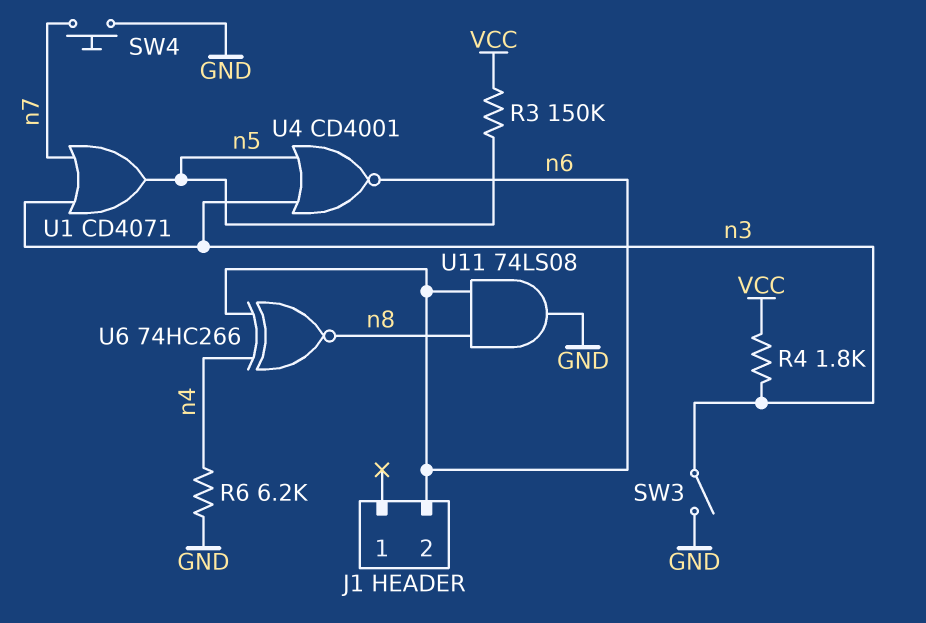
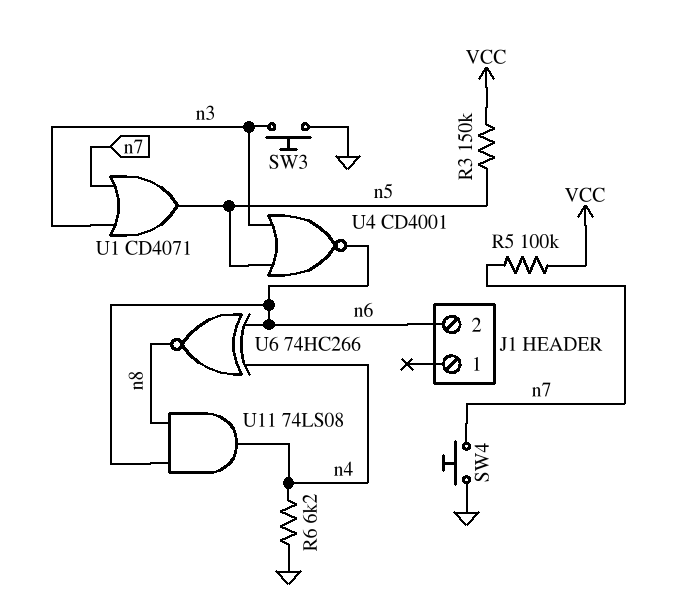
R4: 1.8k (VCC, n3) -> none
R5: none -> 100k (VCC, n7)
SW3: switch (GND, n3) -> button (GND, n3)
U11: AND 74LS08 (in n6, in n8, out GND) -> AND 74LS08 (in n6, in n8, out n4)

